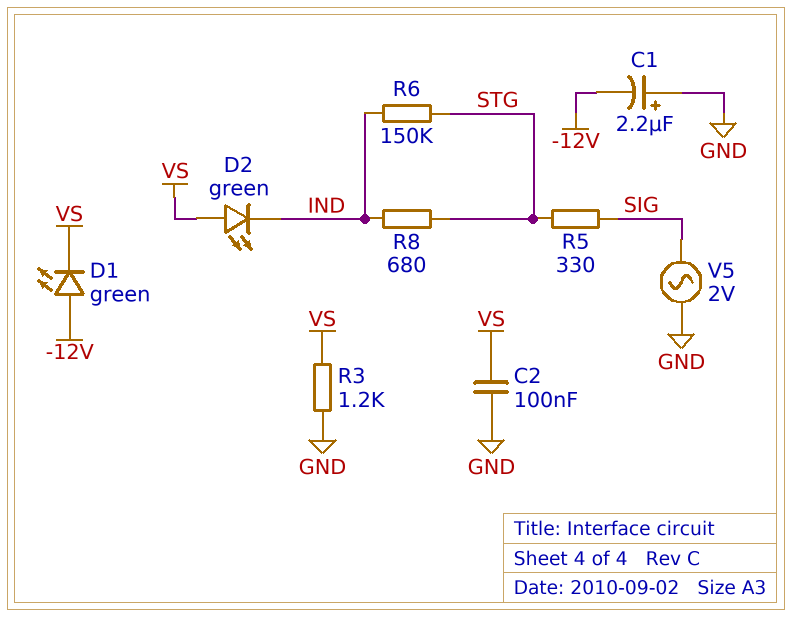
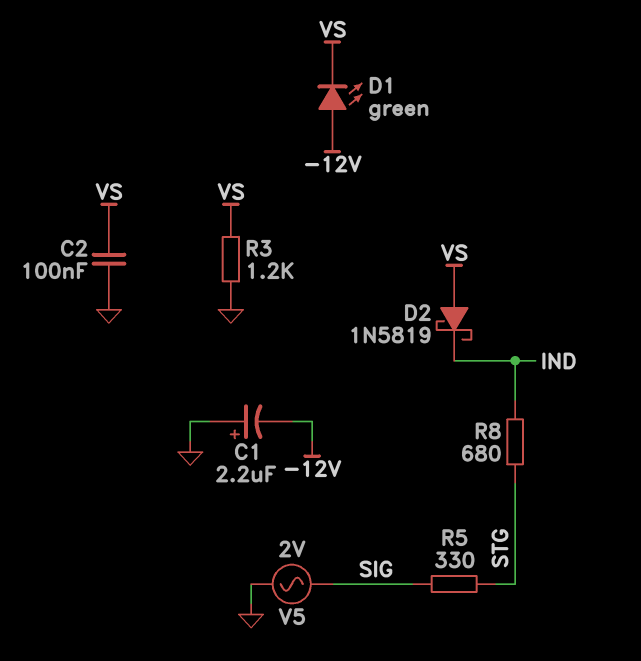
D2: LED green (A VS, K IND) -> schottky 1N5819 (A VS, K IND)
R6: 150k (IND, STG) -> none

